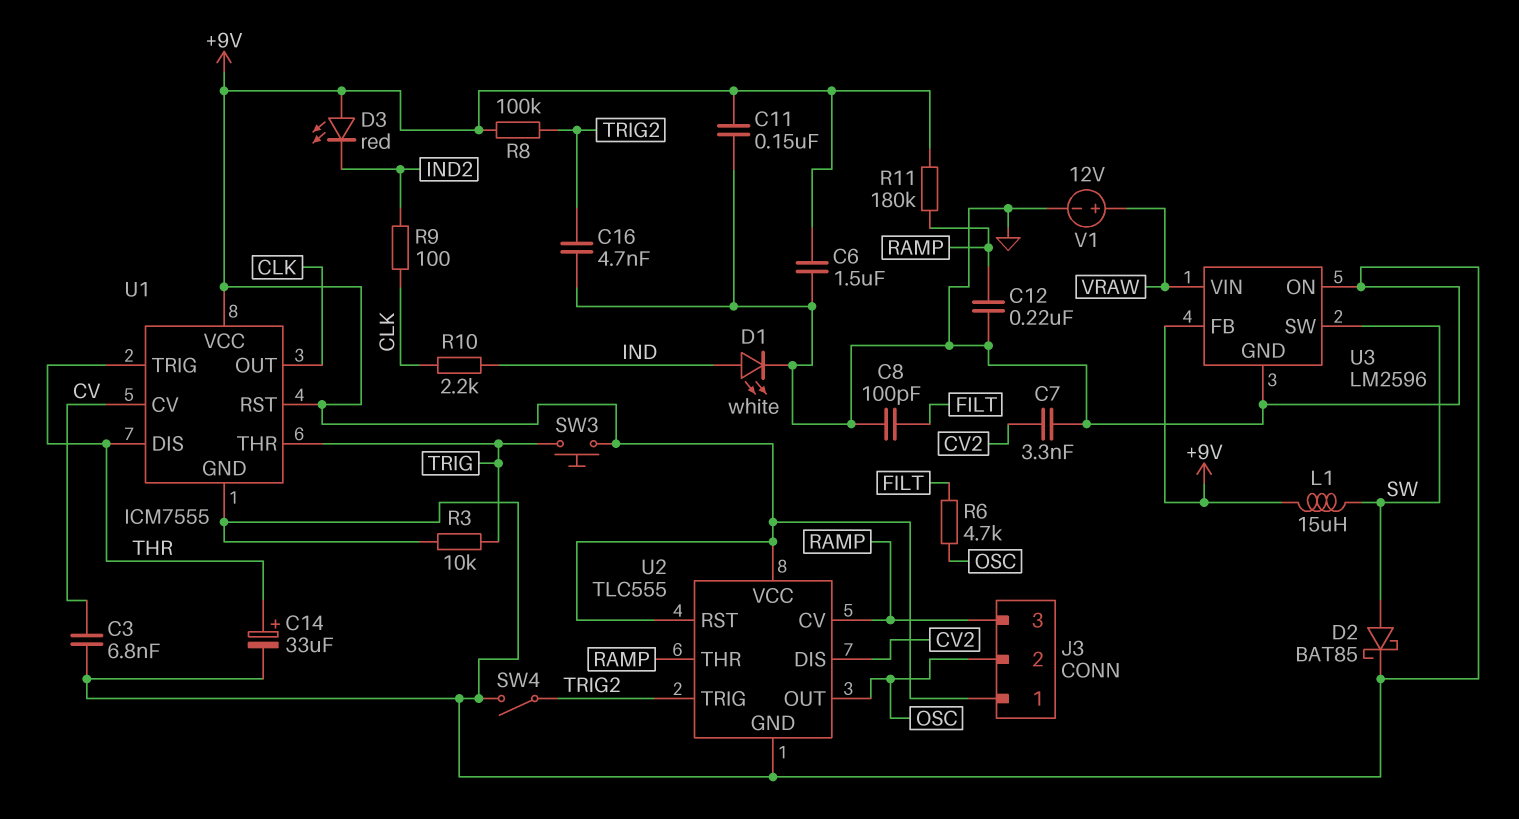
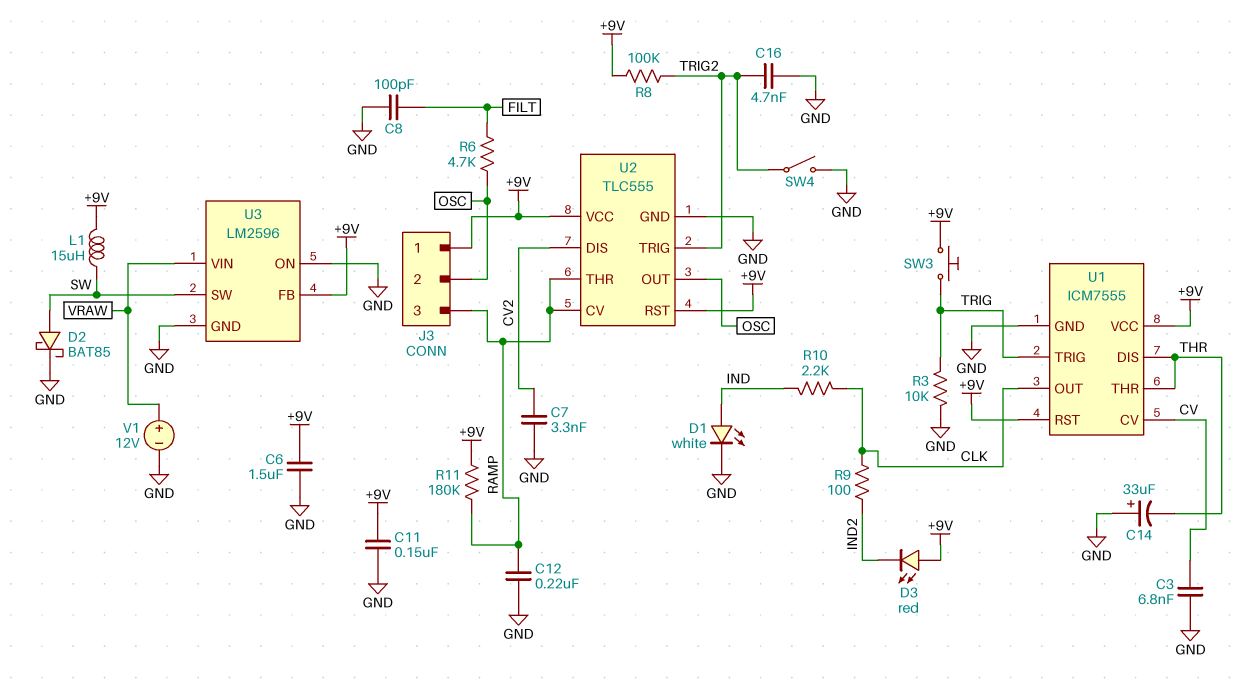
C14: 33uF (plus THR, minus GND) -> 33uF (plus GND, minus THR)
U1 pin THR: TRIG -> THR
U1 pin TRIG: THR -> TRIG

